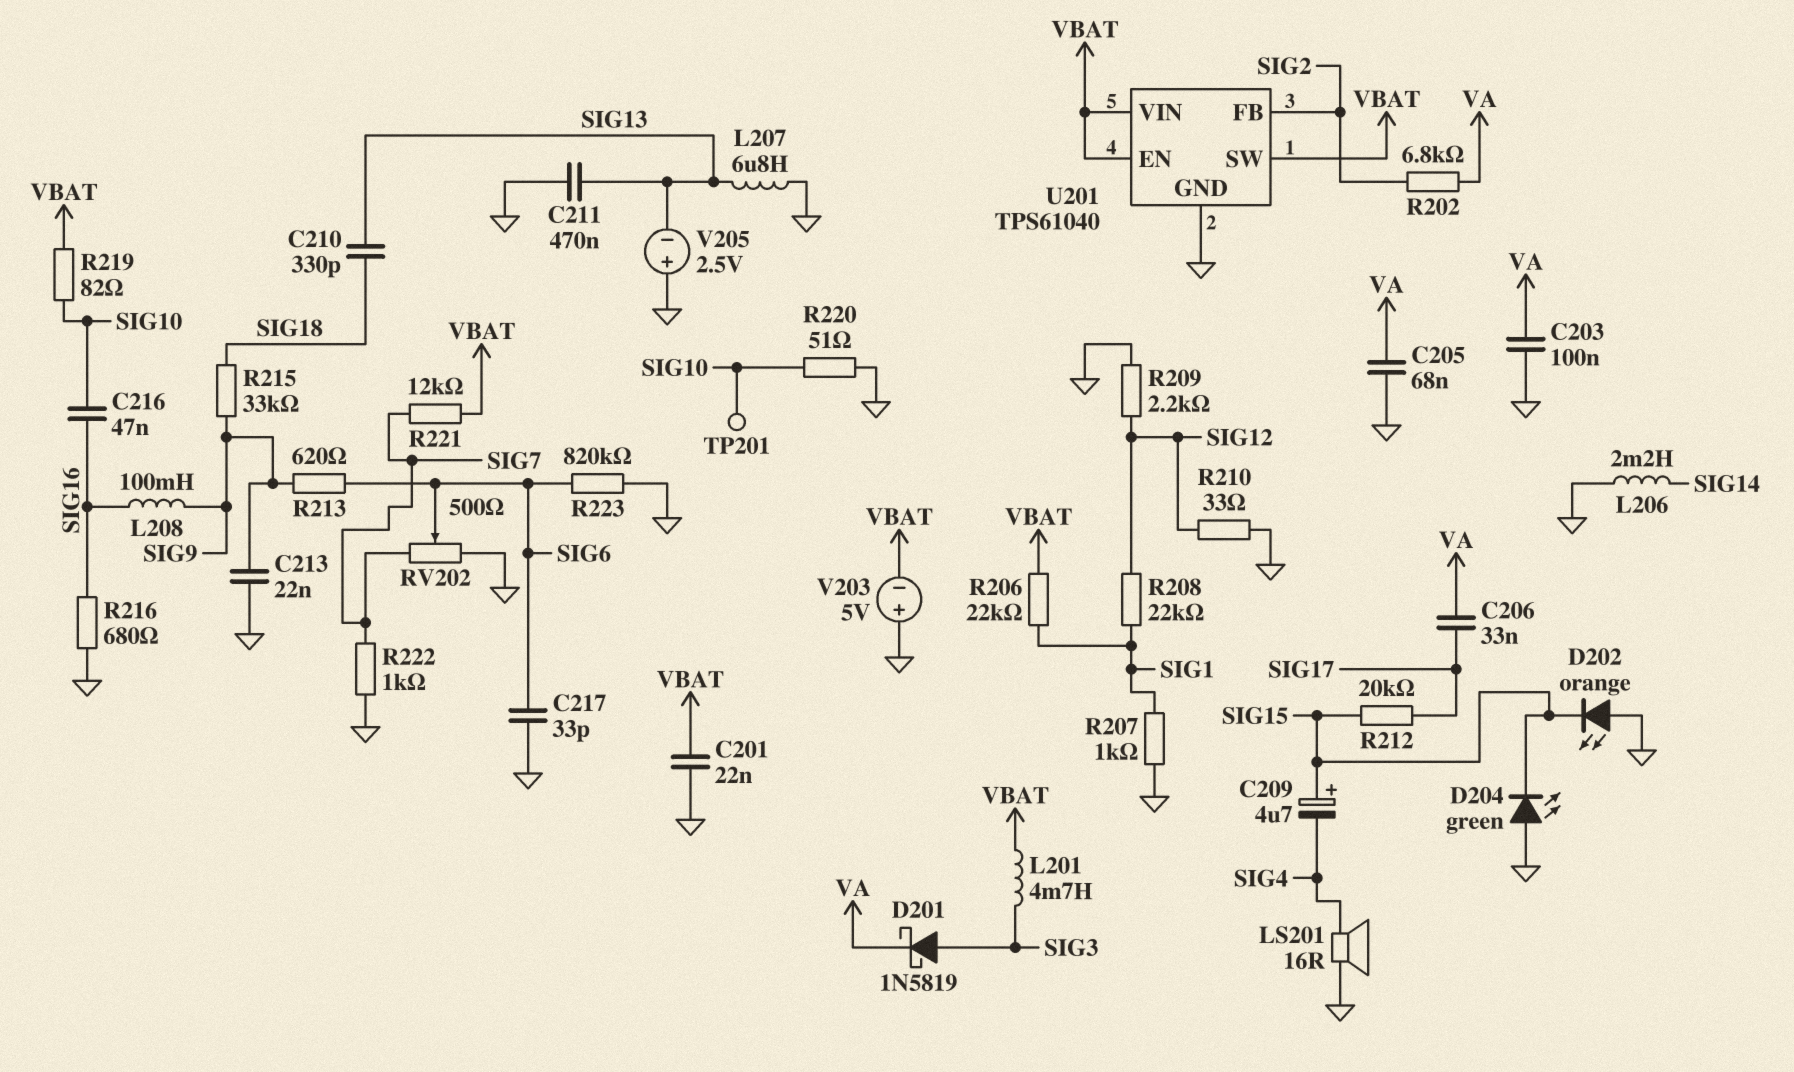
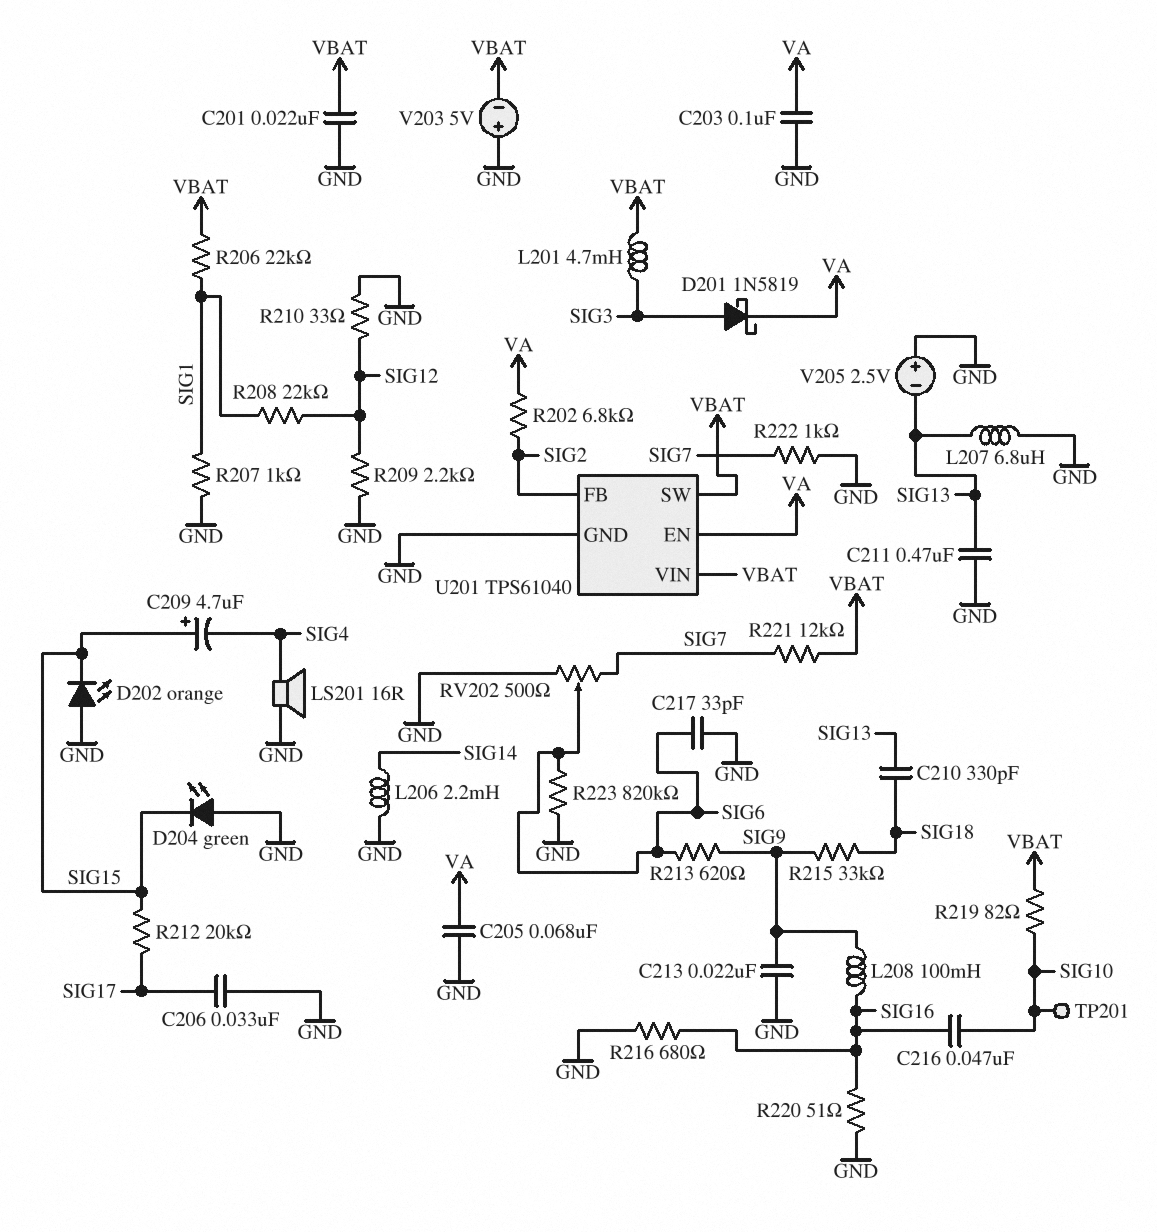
C206: 33nF (SIG17, VA) -> 33nF (GND, SIG17)
R220: 51 (GND, SIG10) -> 51 (GND, SIG16)
U201 pin EN: VBAT -> VA

